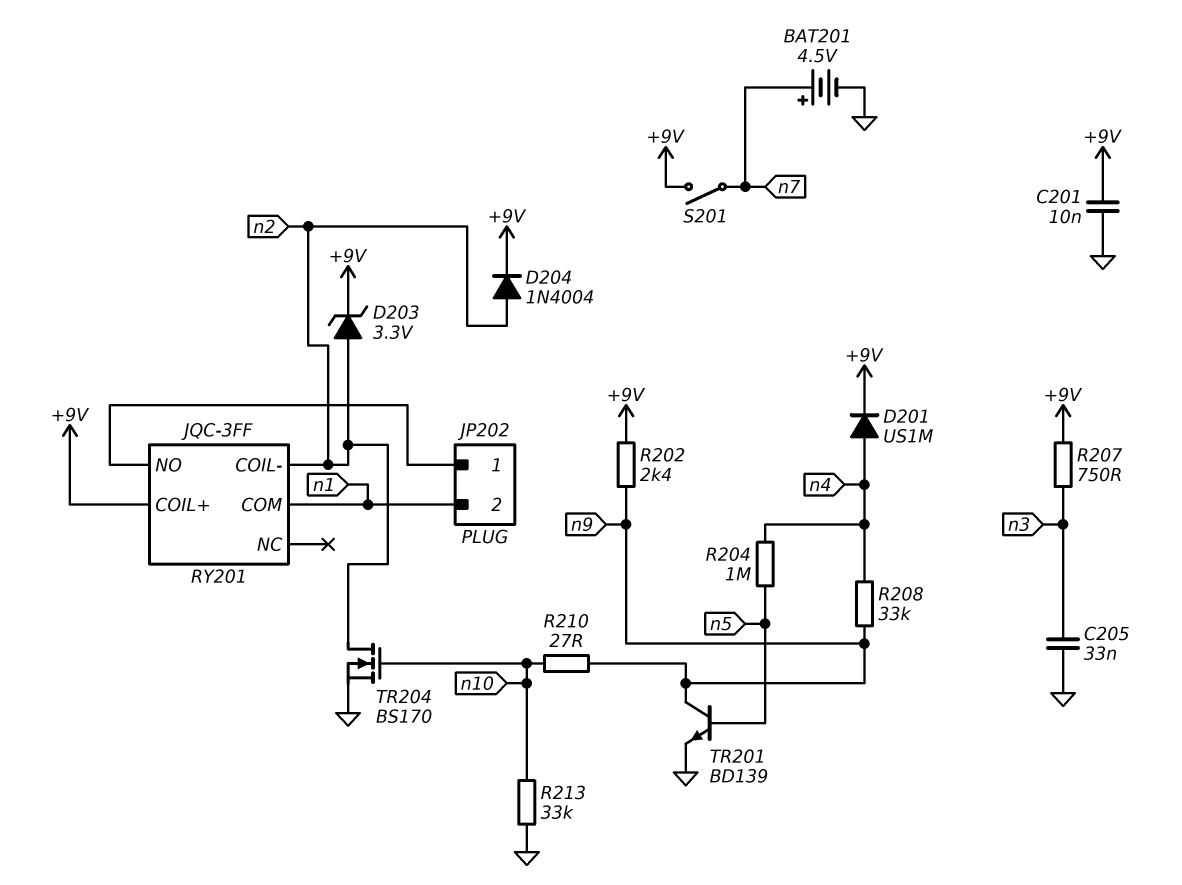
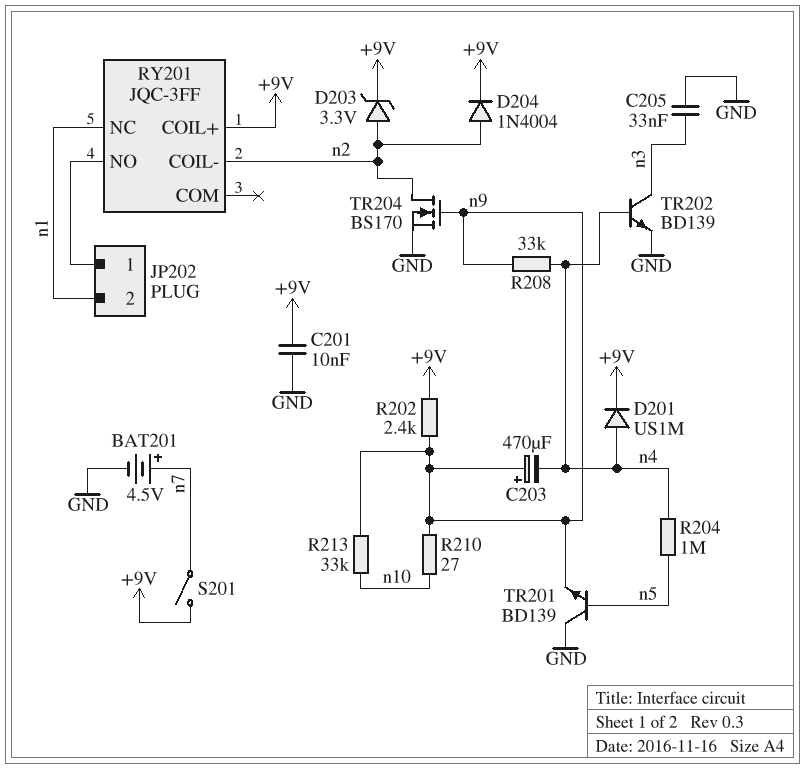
C203: none -> 470uF (plus n9, minus n4)
R207: 750 (+9V, n3) -> none
R213: 33k (GND, n10) -> 33k (n9, n10)
RY201 pin COM: n1 -> none
RY201 pin NC: none -> n1
TR201: NPN BD139 (B n5, C n9, E GND) -> NPN BD139 (B n5, C GND, E n9)
TR202: none -> NPN BD139 (B n4, C n3, E GND)
TR204: NMOS BS170 (G n10, D n2, S GND) -> NMOS BS170 (G n9, D n2, S GND)

